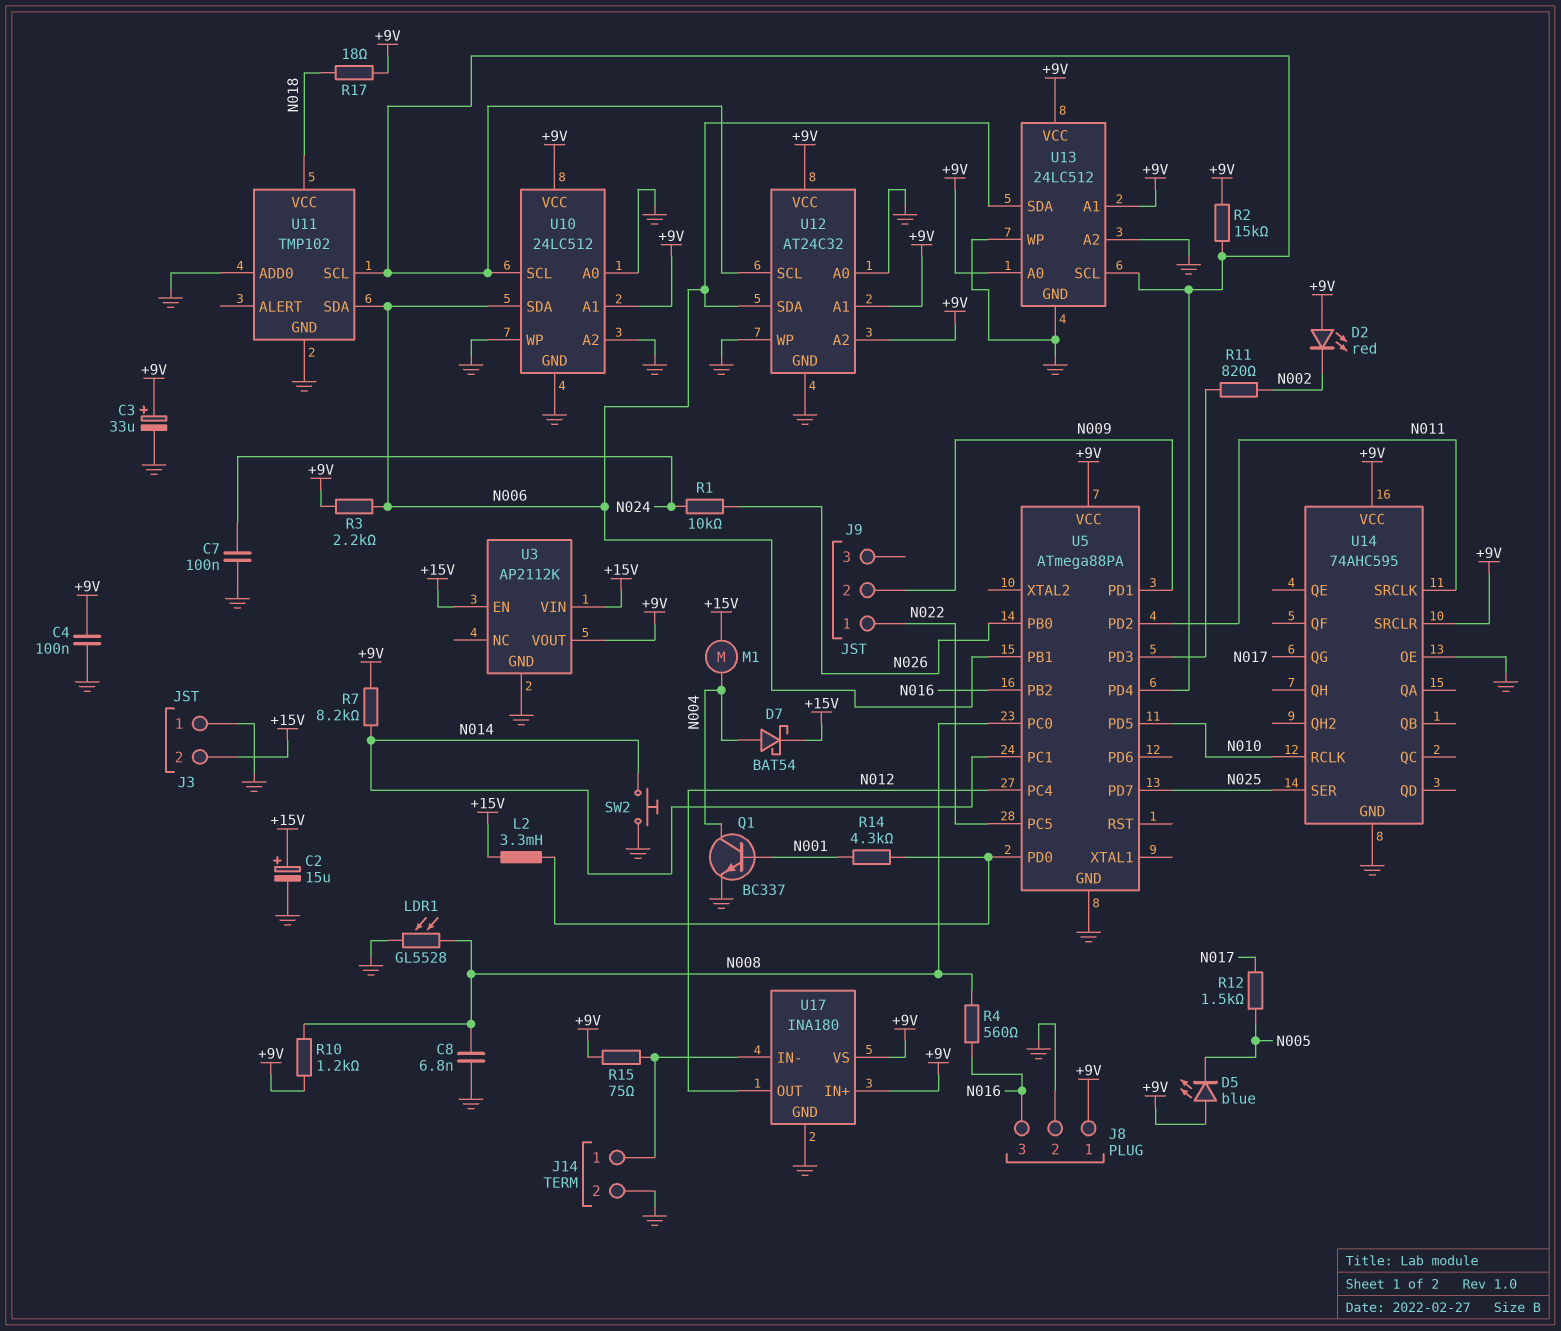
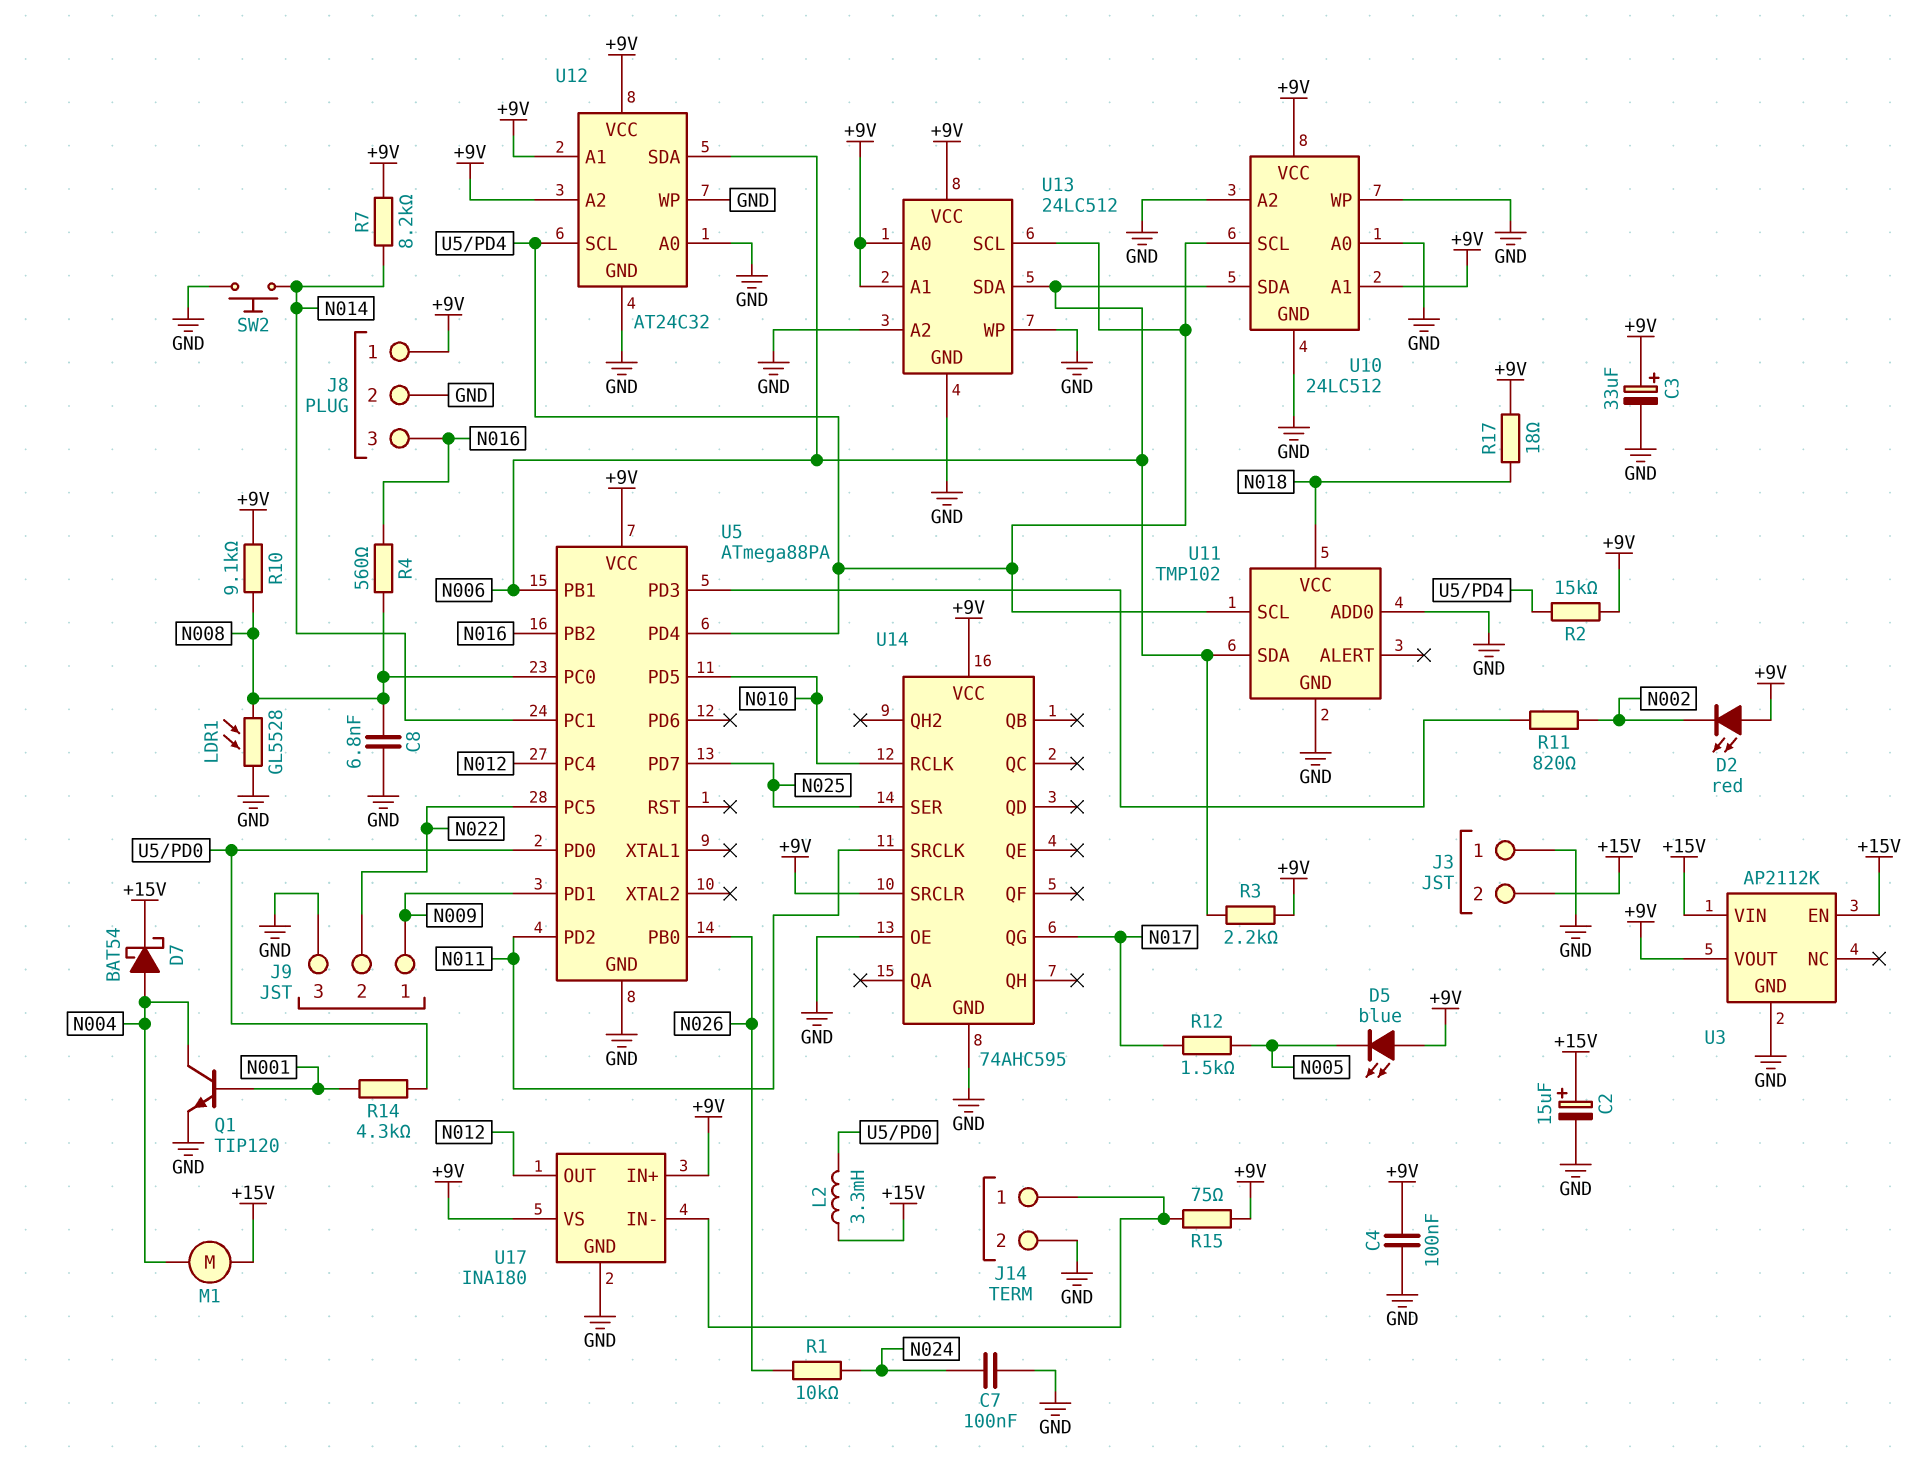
J9 pin 1: N022 -> N009
J9 pin 2: N009 -> N022
J9 pin 3: none -> GND
Q1: NPN BC337 (B N001, C N004, E GND) -> NPN TIP120 (B N001, C N004, E GND)
R10: 1.2k (+9V, N008) -> 9.1k (+9V, N008)

